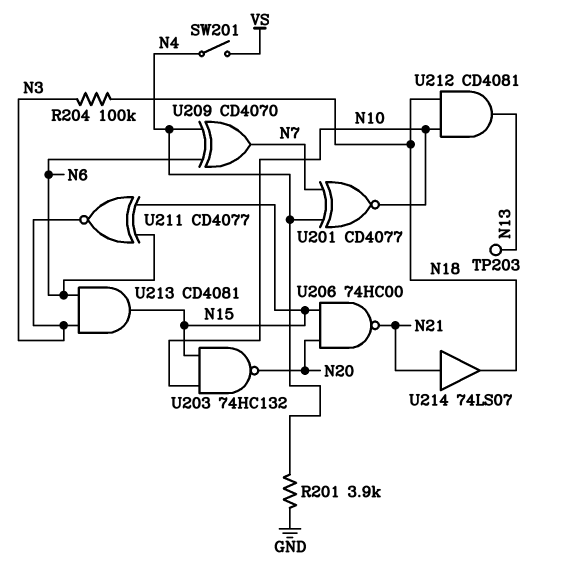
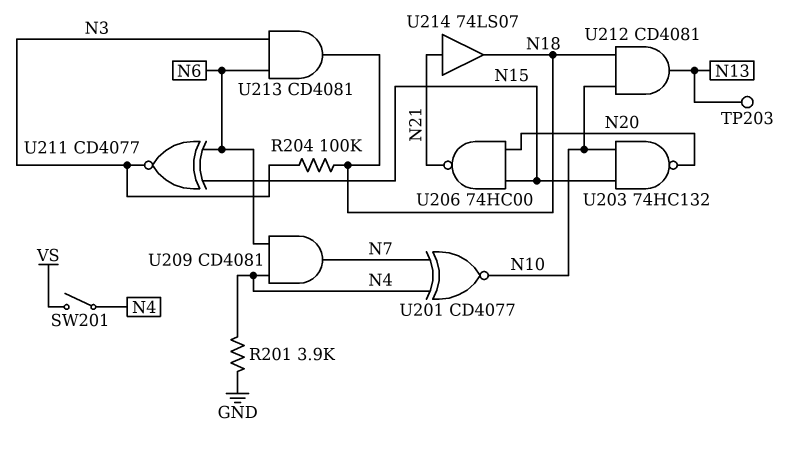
U209: XOR CD4070 (in N4, in N6, out N7) -> AND CD4081 (in N4, in N6, out N7)
U213: AND CD4081 (in N3, in N6, out N15) -> AND CD4081 (in N3, in N6, out N18)

